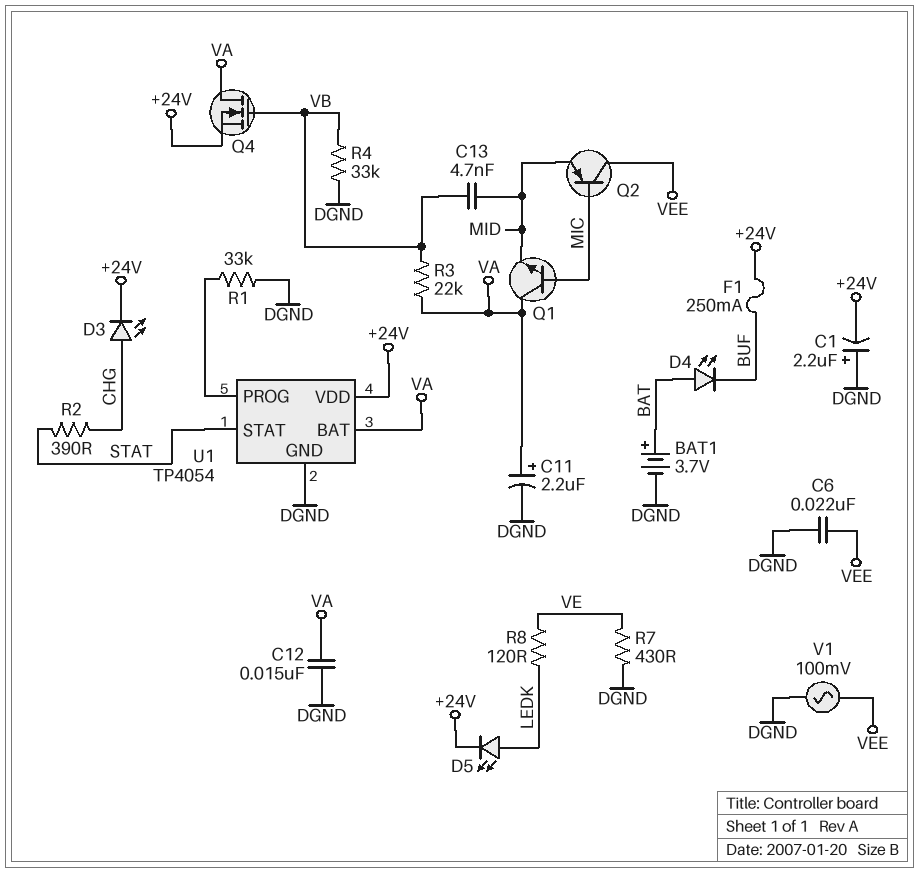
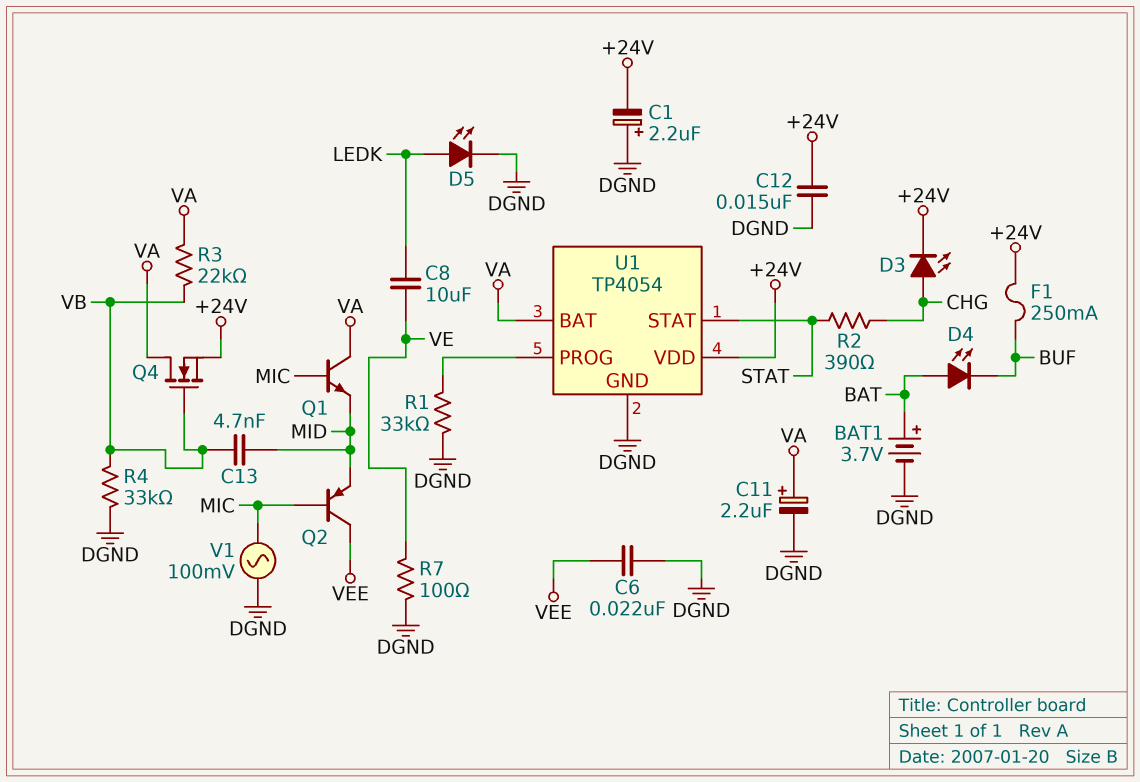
C8: none -> 10uF (LEDK, VE)
C12: 15nF (DGND, VA) -> 15nF (+24V, DGND)
D5: LED (A LEDK, K +24V) -> LED (A LEDK, K DGND)
R7: 430 (DGND, VE) -> 100 (DGND, VE)
R8: 120 (LEDK, VE) -> none
V1: AC 100mV (DGND, VEE) -> AC 100mV (DGND, MIC)

